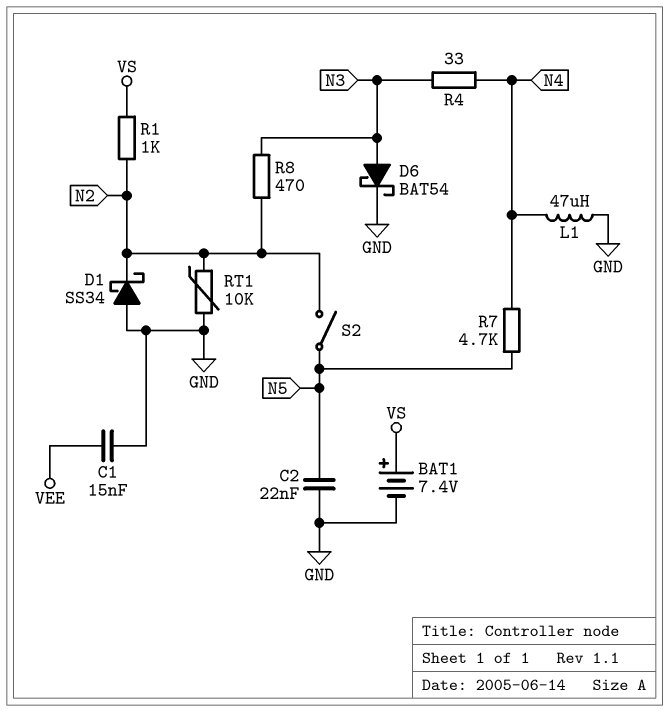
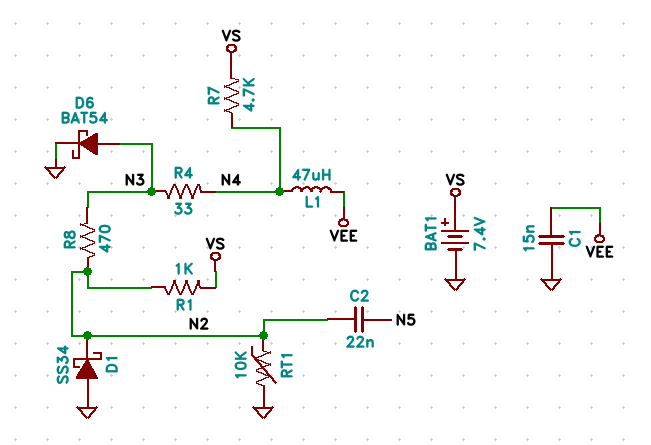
C2: 22nF (GND, N5) -> 22nF (N2, N5)
L1: 47uH (GND, N4) -> 47uH (N4, VEE)
R7: 4.7k (N4, N5) -> 4.7k (N4, VS)
S2: switch (N2, N5) -> none

